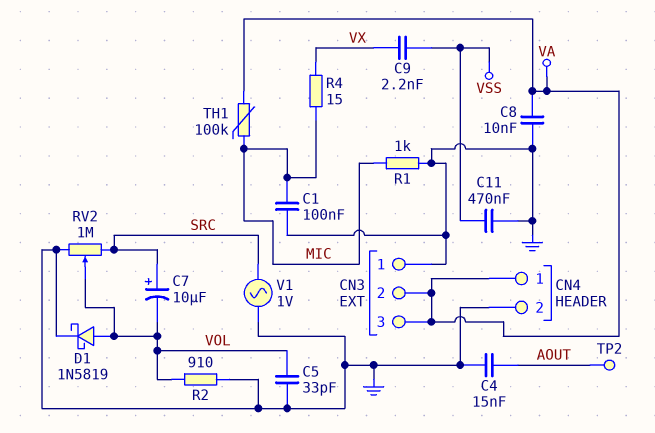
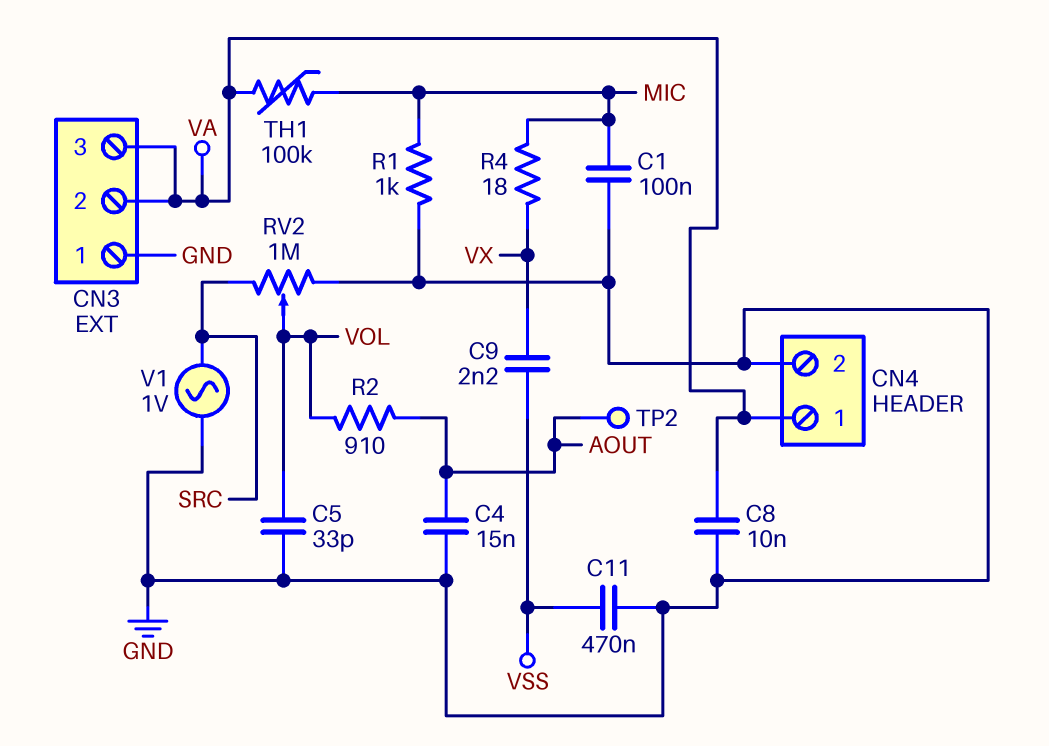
C7: 10uF (plus SRC, minus VOL) -> none
D1: schottky 1N5819 (A VOL, K GND) -> none
R2: 910 (GND, VOL) -> 910 (AOUT, VOL)
R4: 15 (MIC, VX) -> 18 (MIC, VX)

